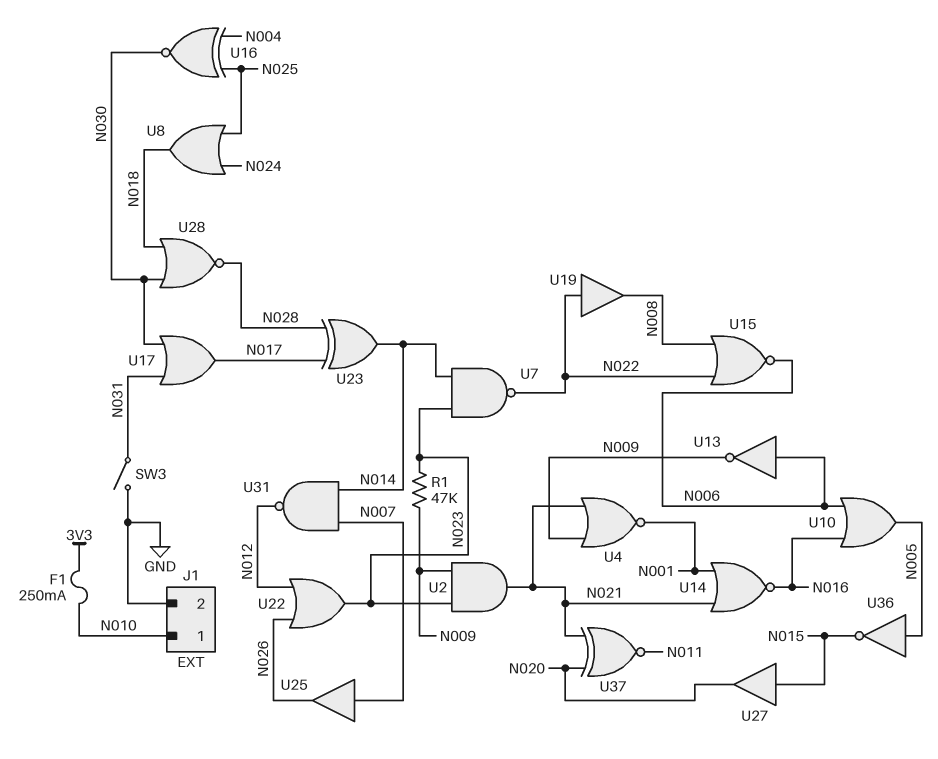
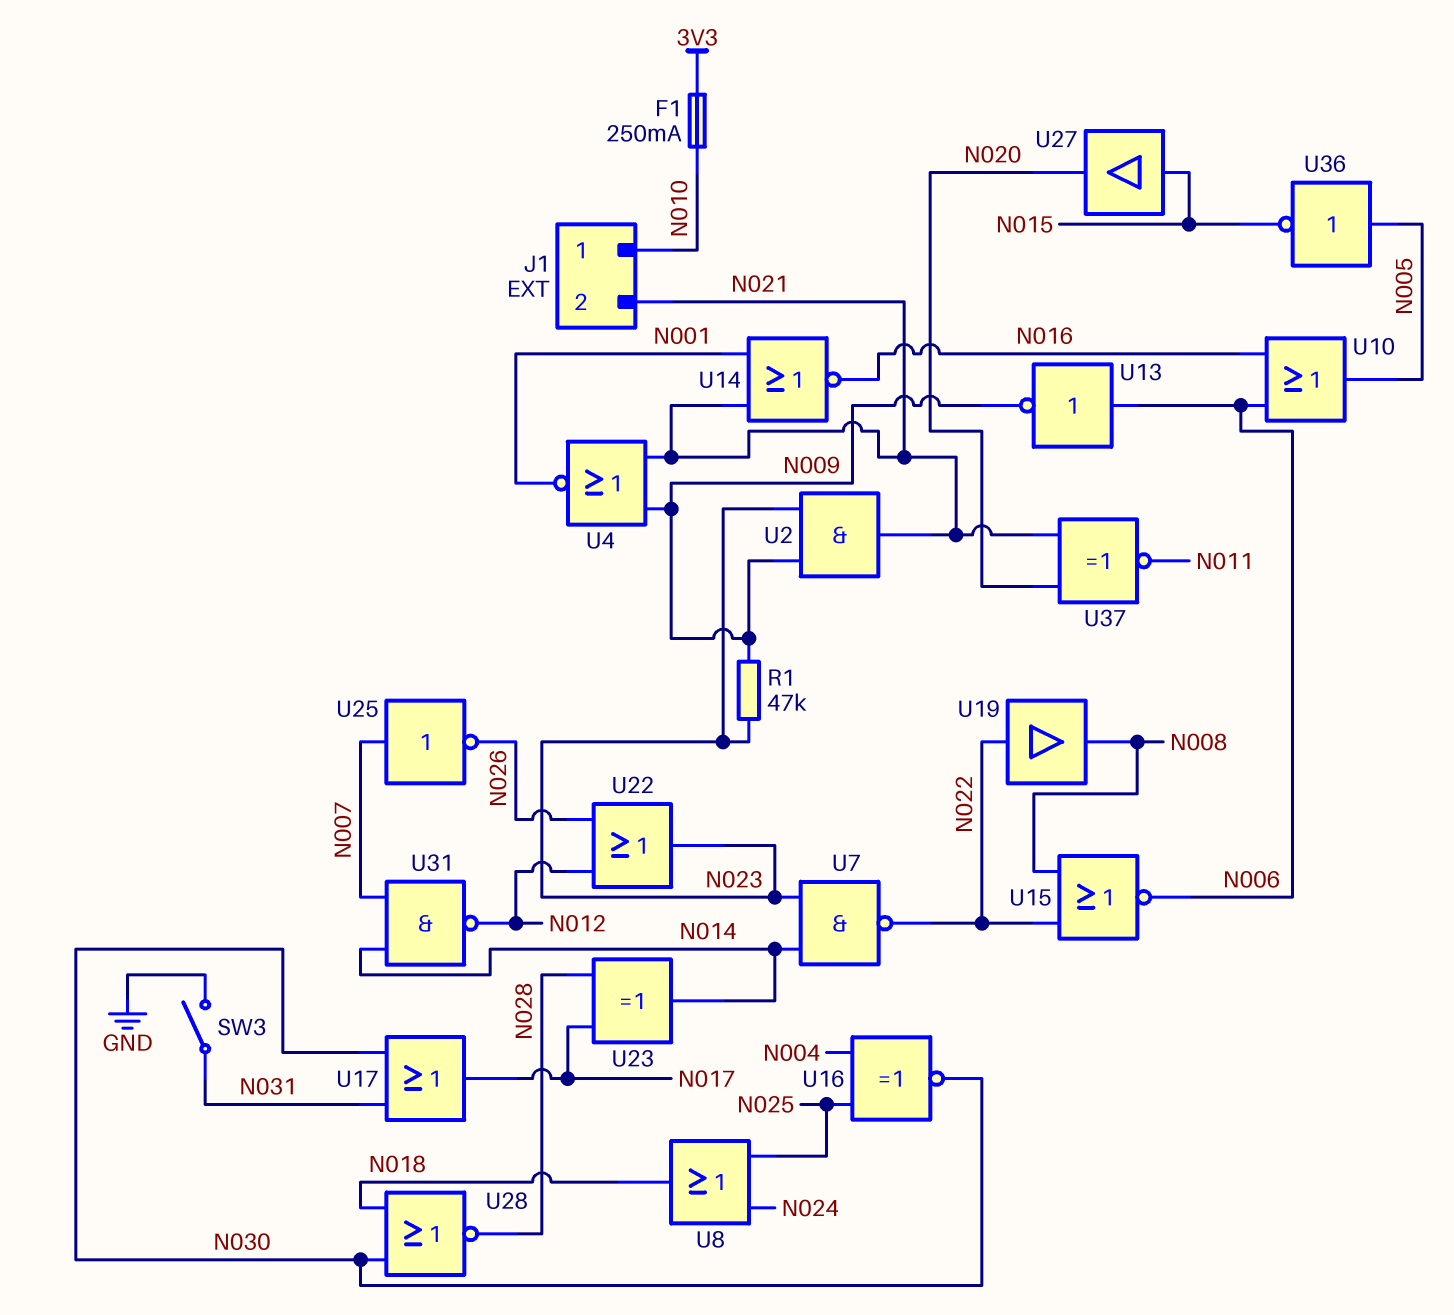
J1 pin 2: GND -> N021
U25: buffer (in N007, out N026) -> NOT (in N007, out N026)

